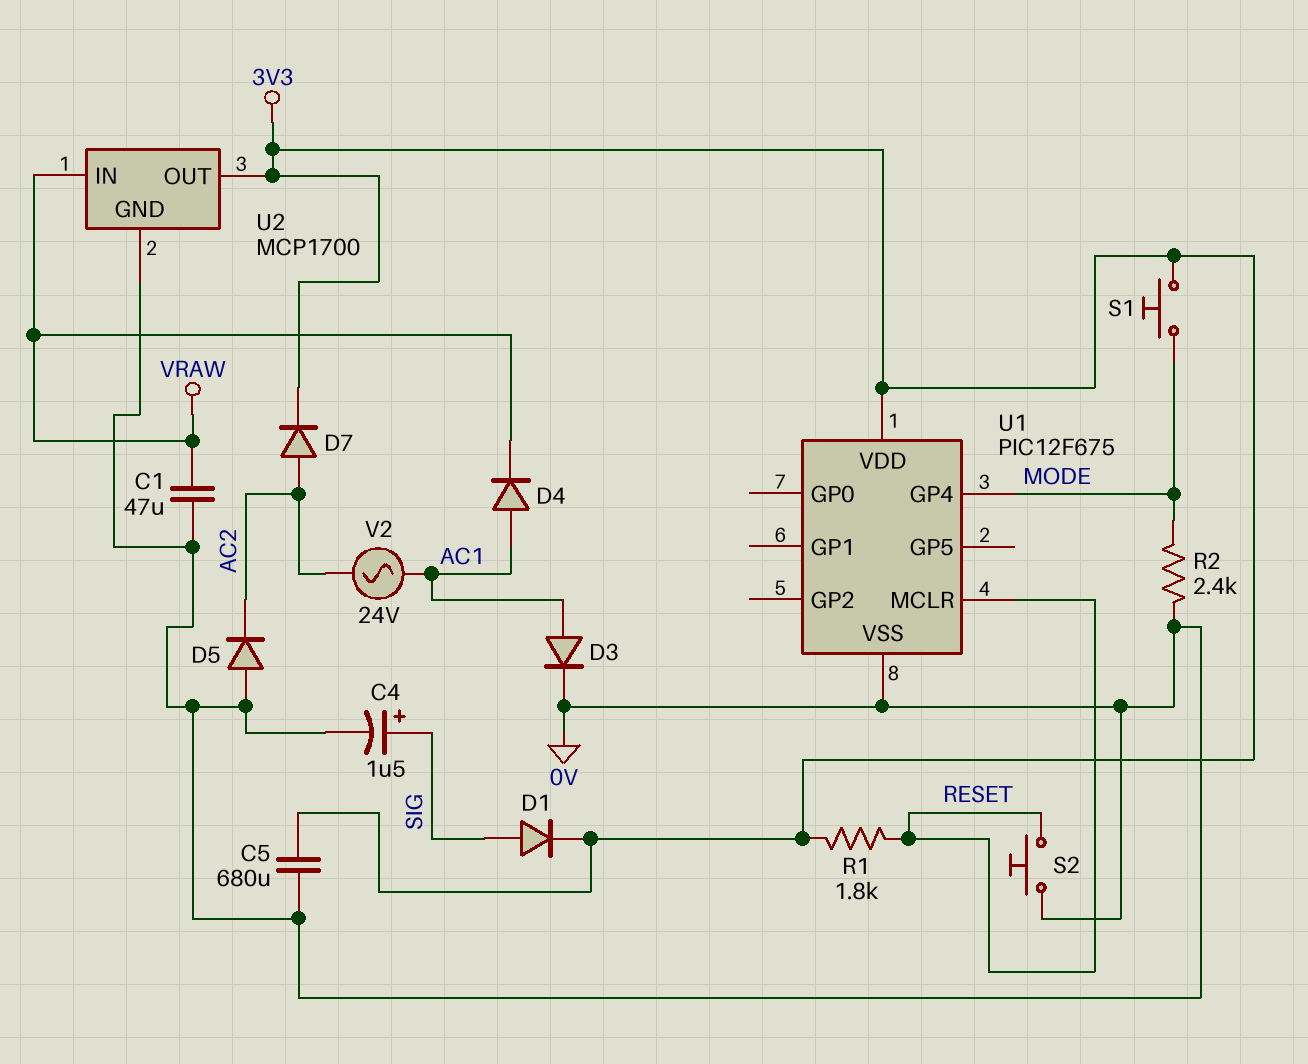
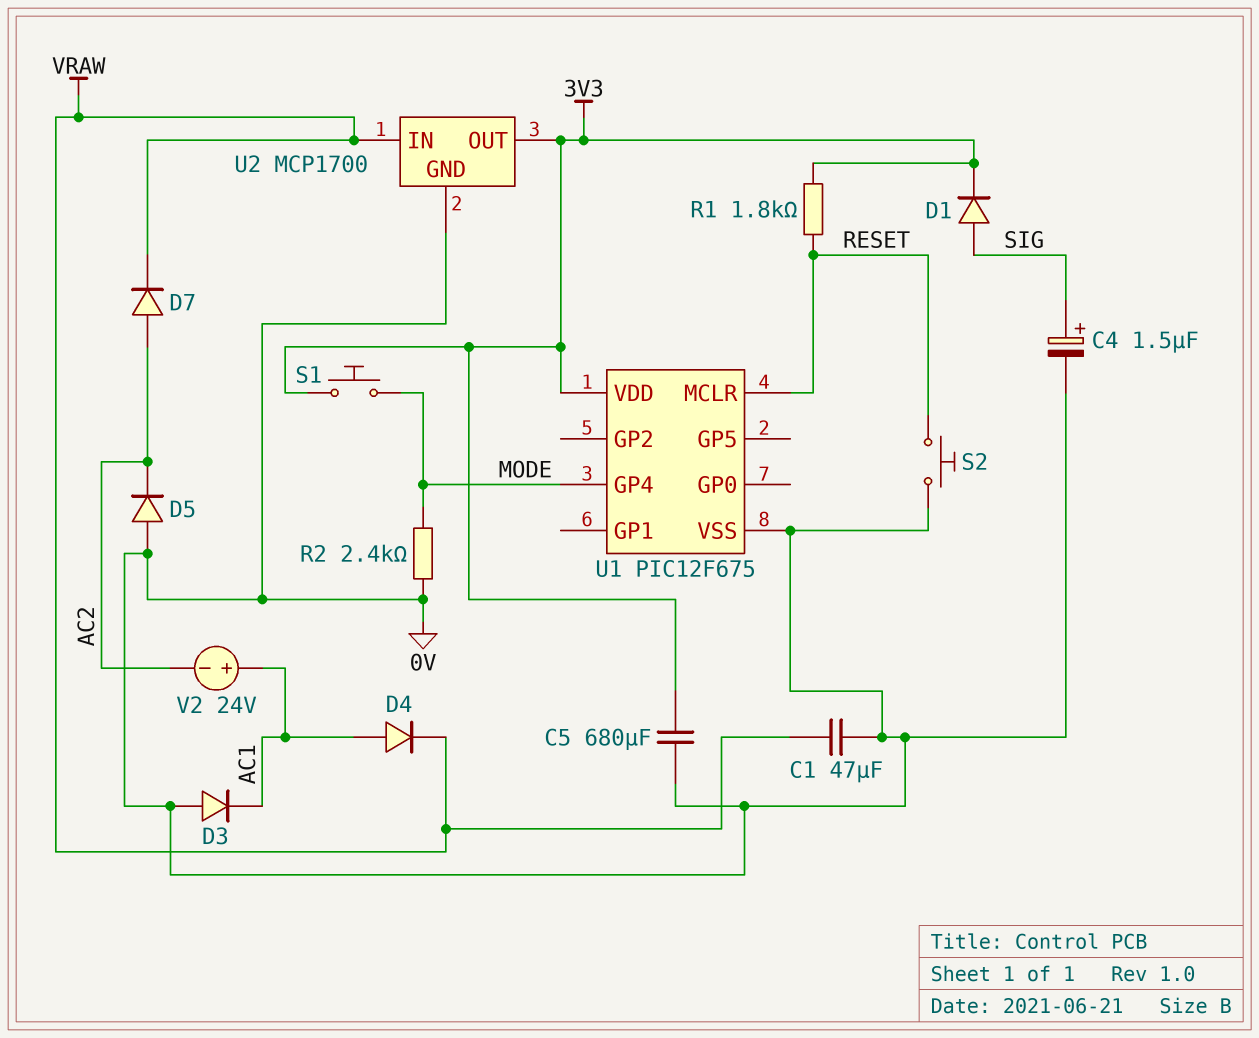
D3: diode (A AC1, K 0V) -> diode (A 0V, K AC1)
D7: diode (A AC2, K 3V3) -> diode (A AC2, K VRAW)
V2: AC 24V (AC1, AC2) -> 24V (plus AC1, minus AC2)

